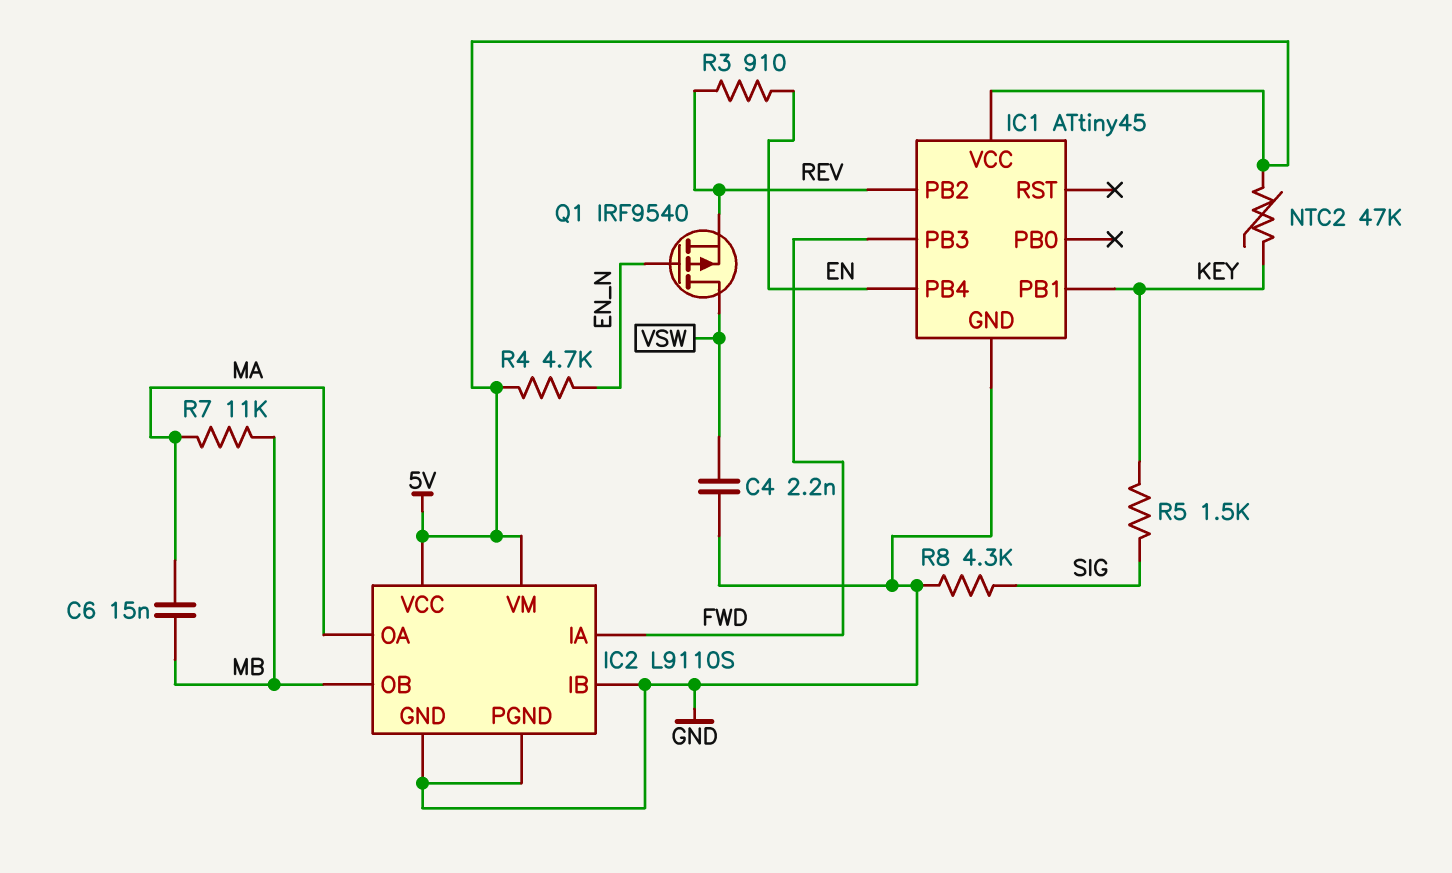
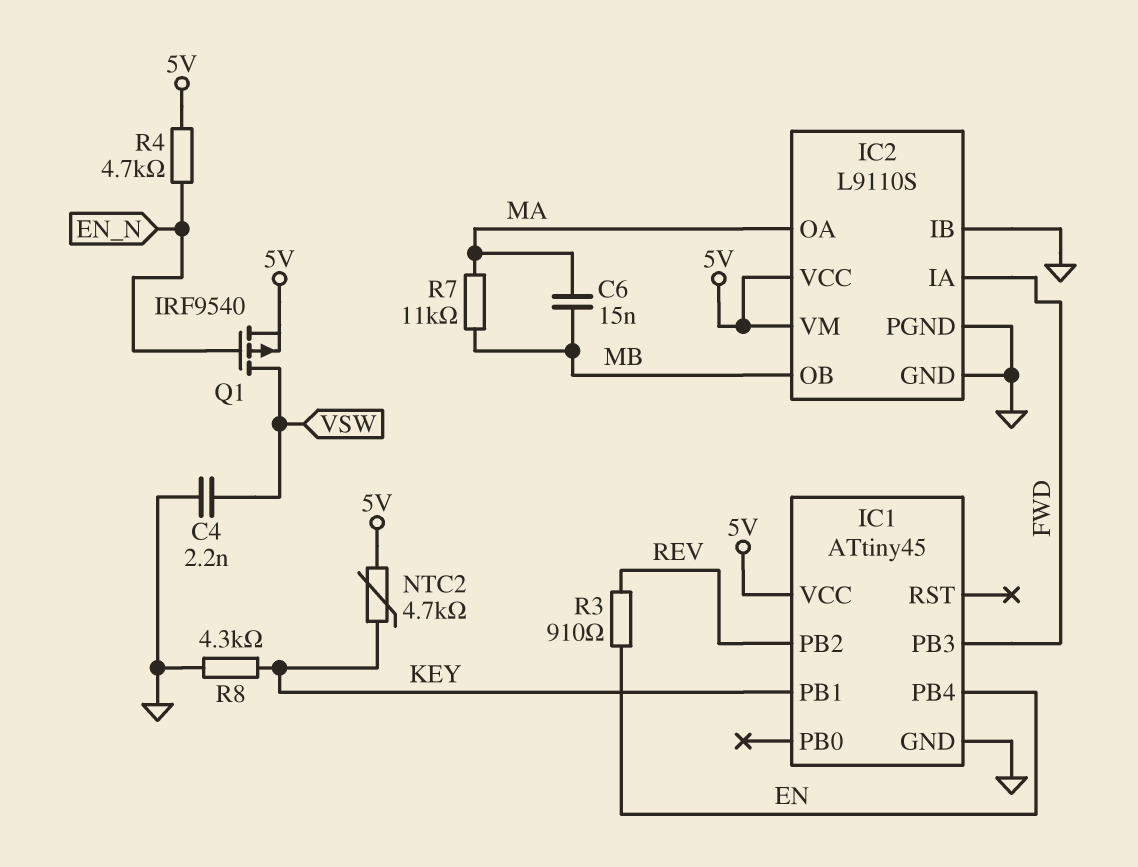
NTC2: 47k (5V, KEY) -> 4.7k (5V, KEY)
Q1: PMOS IRF9540 (G EN_N, D VSW, S REV) -> PMOS IRF9540 (G EN_N, D VSW, S 5V)
R5: 1.5k (KEY, SIG) -> none
R8: 4.3k (GND, SIG) -> 4.3k (GND, KEY)

